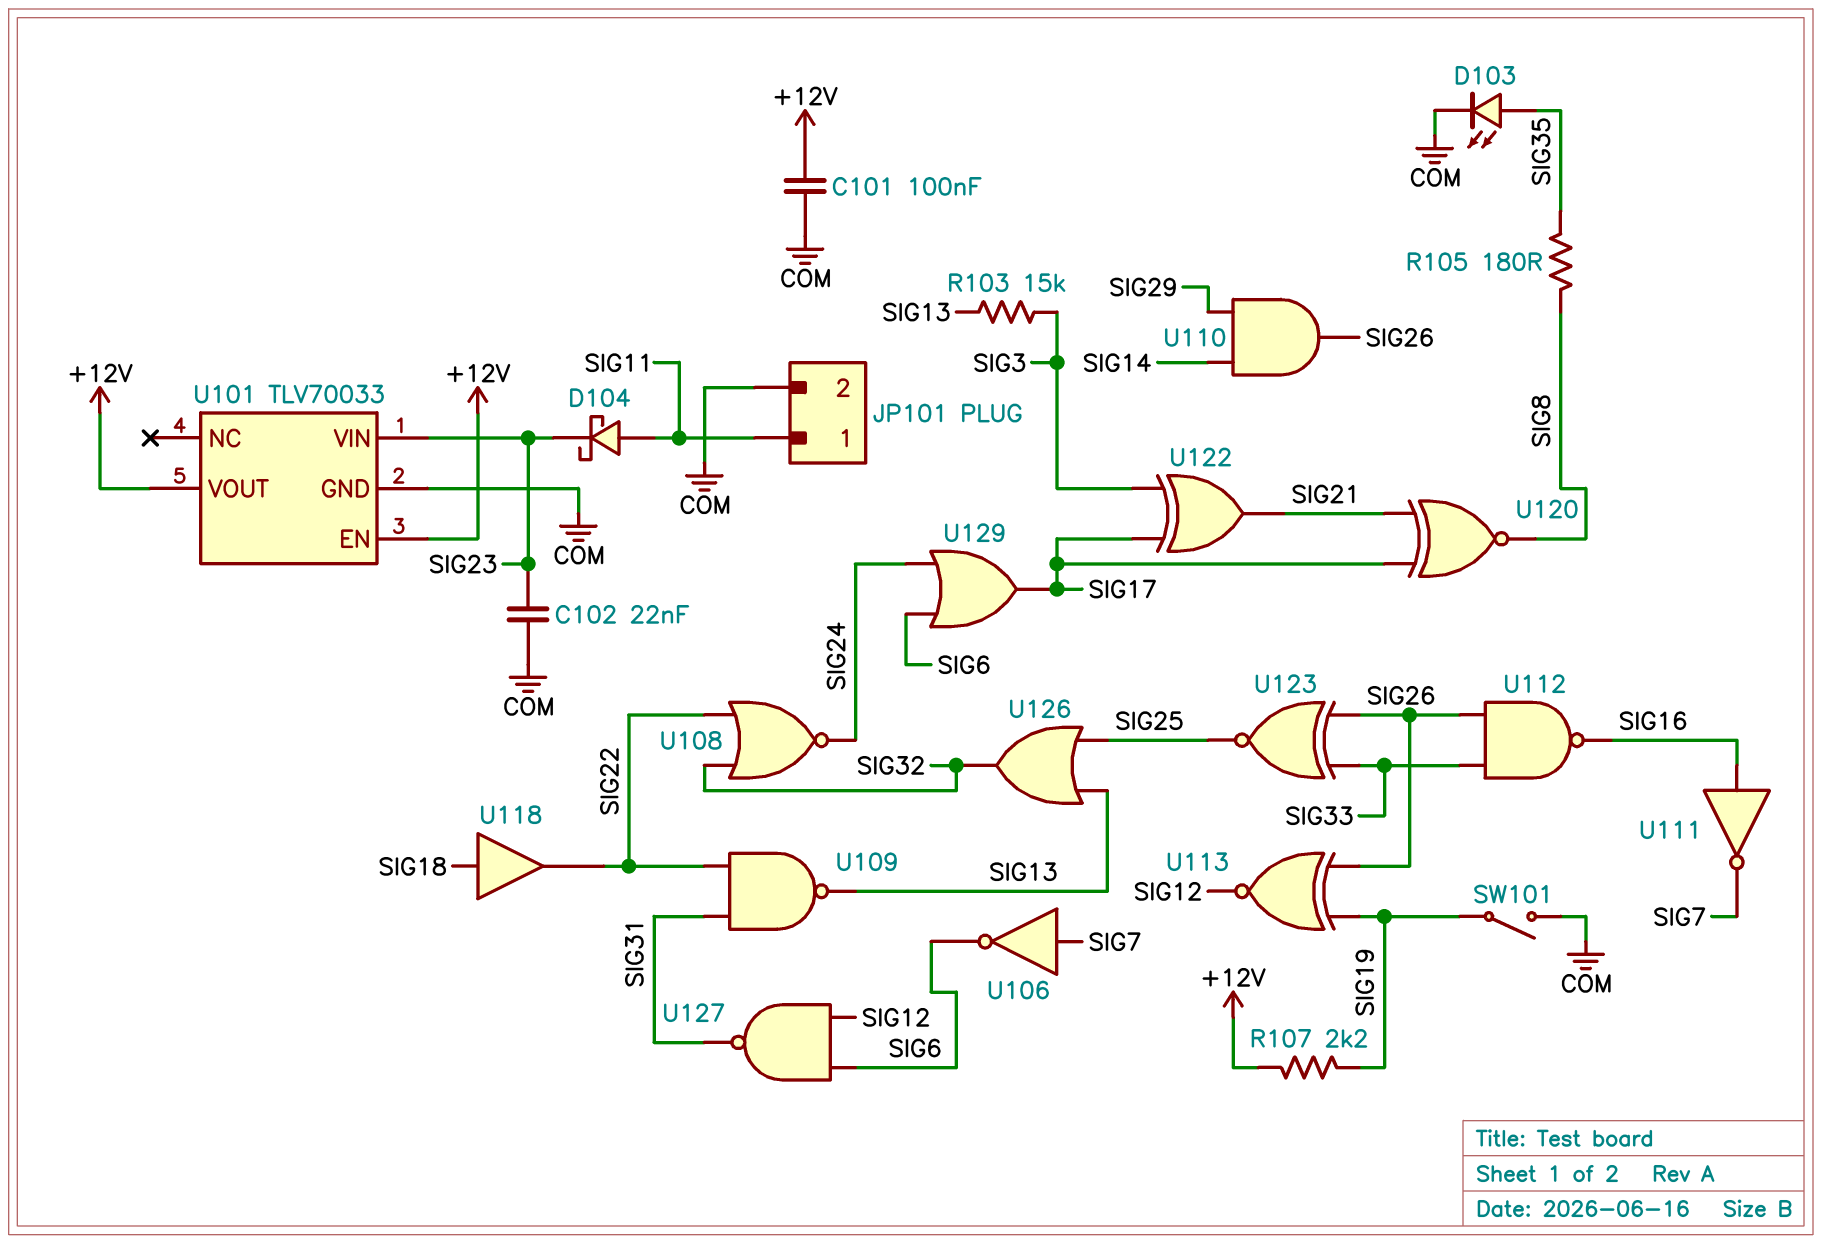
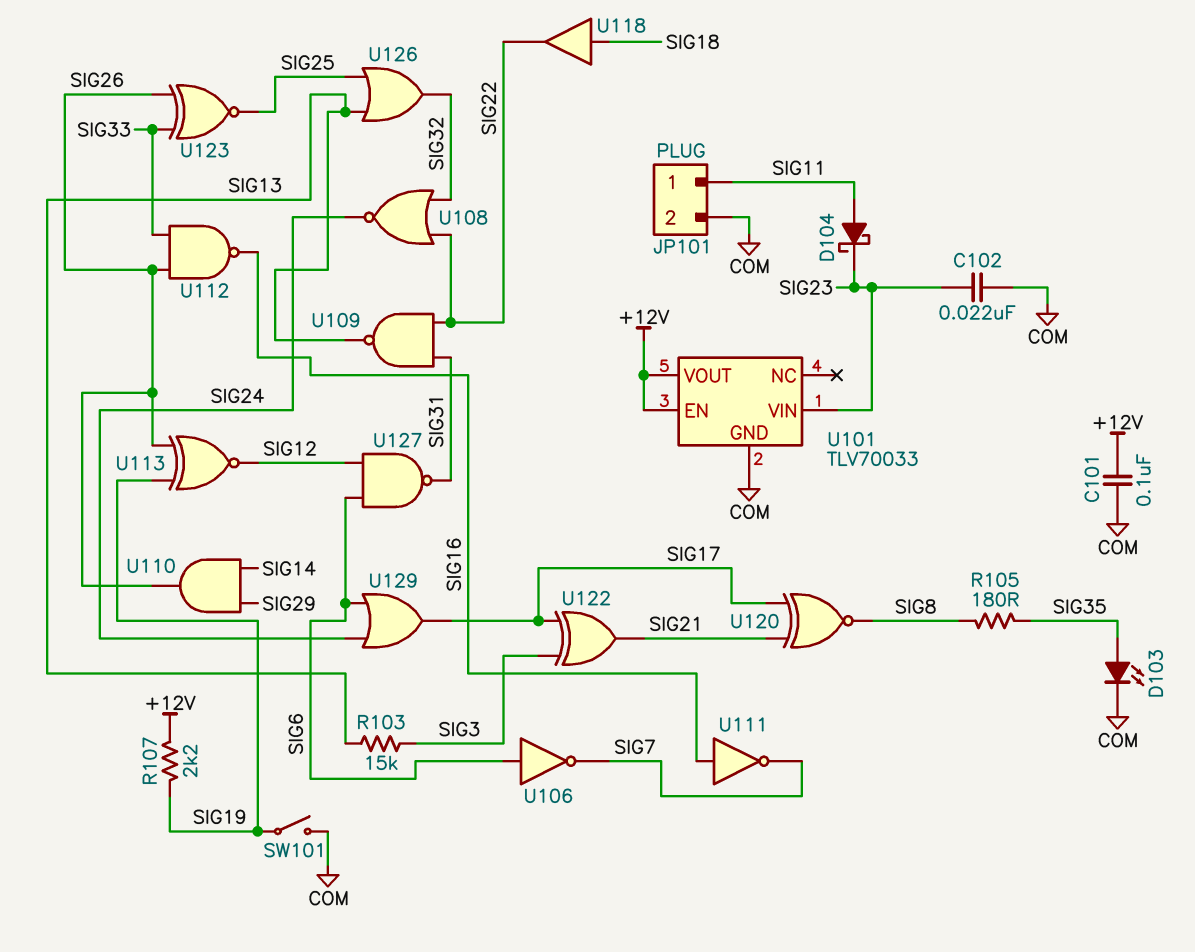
U106: NOT (in SIG7, out SIG6) -> NOT (in SIG6, out SIG7)

